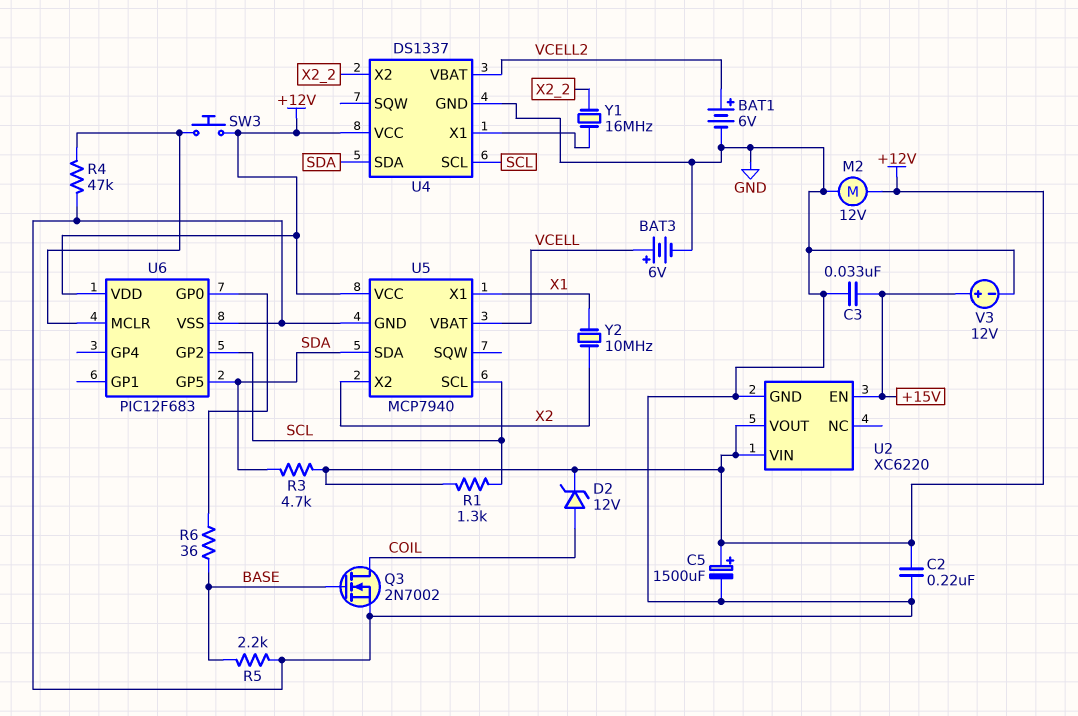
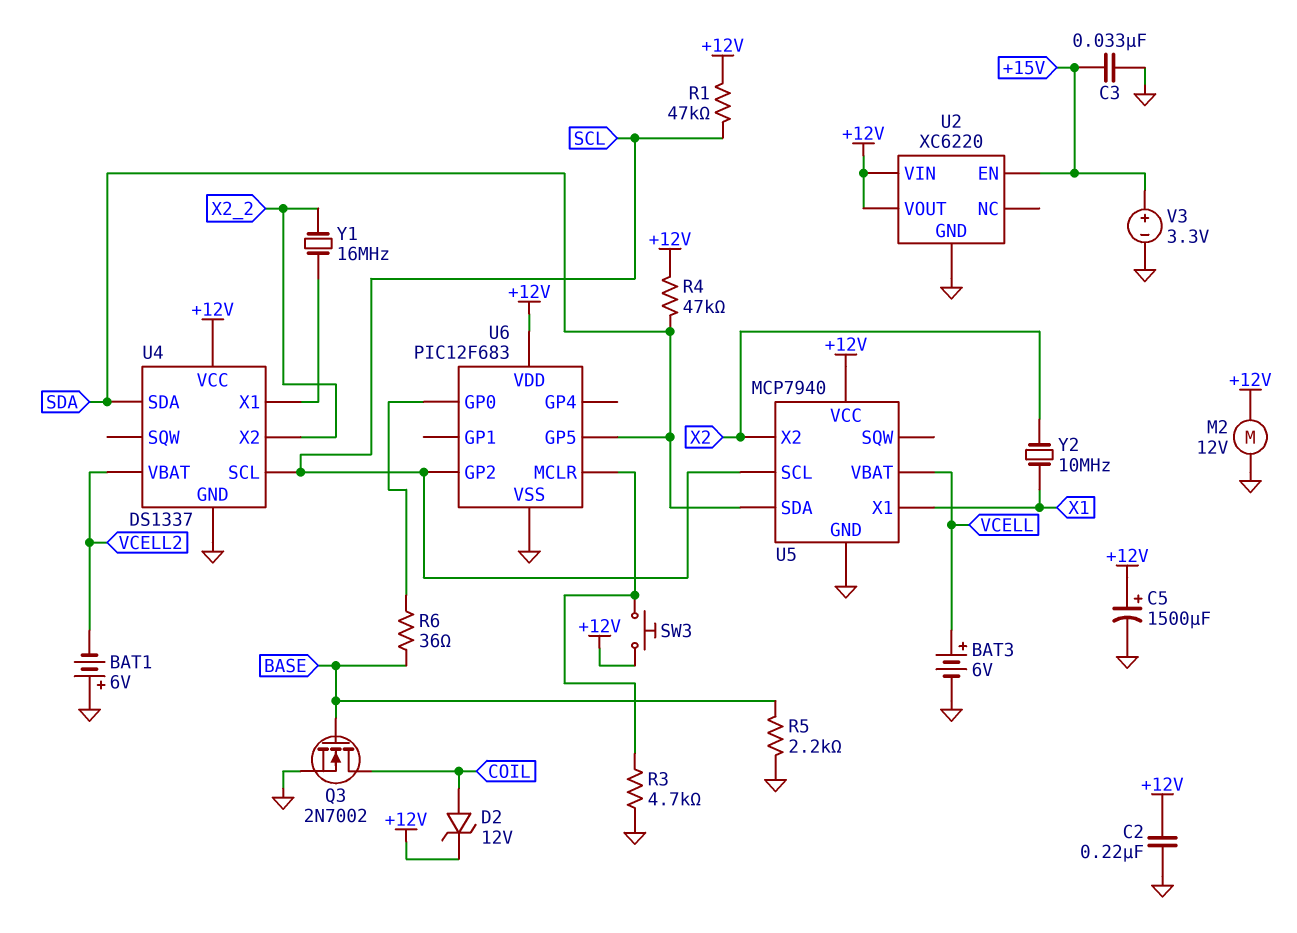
BAT1: 6V (plus VCELL2, minus GND) -> 6V (plus GND, minus VCELL2)
R1: 1.3k (+12V, SCL) -> 47k (+12V, SCL)
R3: 4.7k (+12V, SDA) -> 4.7k (GND, U6/MCLR)
R4: 47k (GND, U6/MCLR) -> 47k (+12V, SDA)
V3: 12V (plus +15V, minus GND) -> 3.3V (plus +15V, minus GND)

